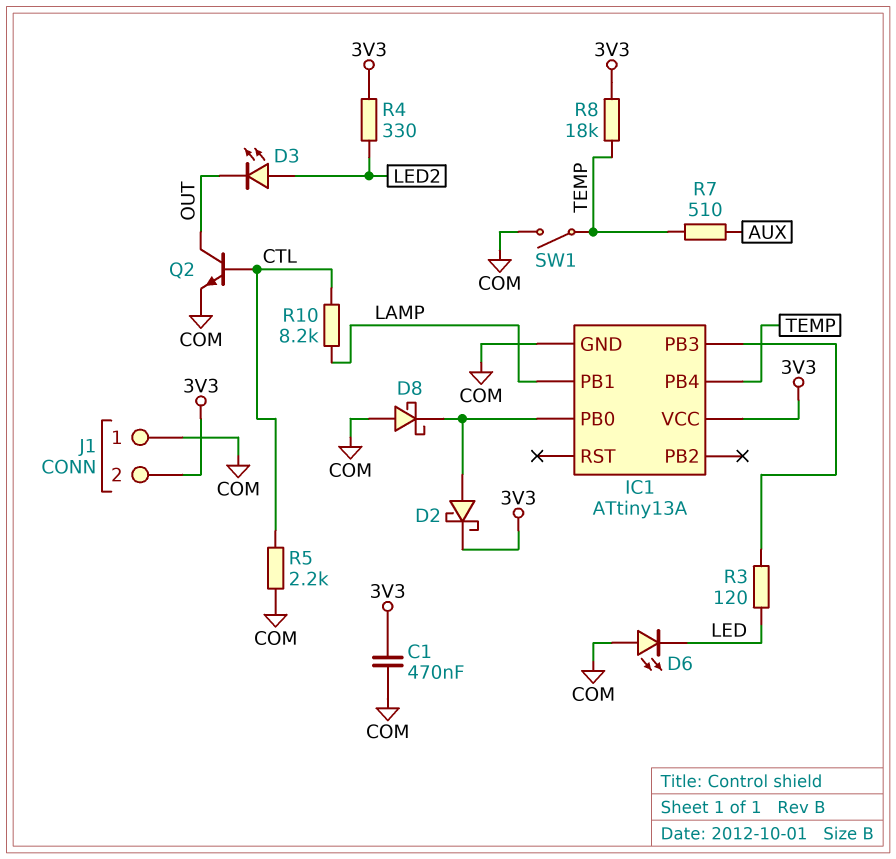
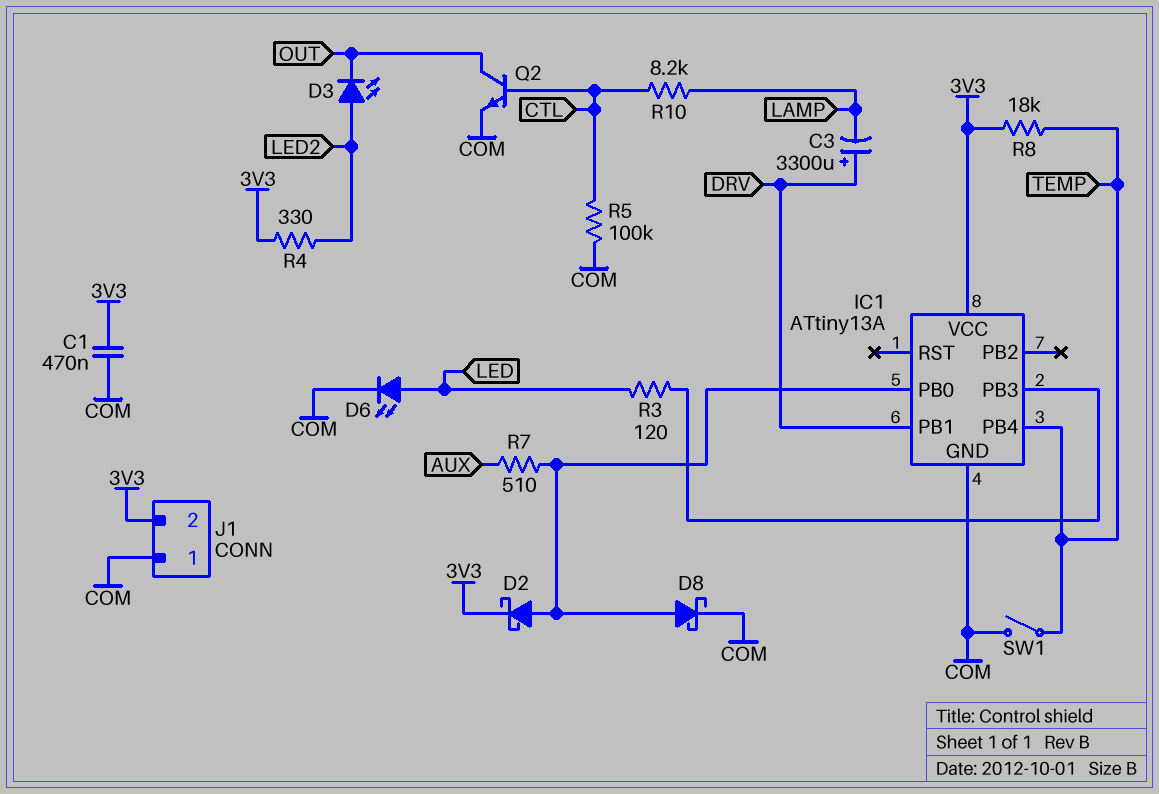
C3: none -> 3300uF (plus DRV, minus LAMP)
D6: LED (A COM, K LED) -> LED (A LED, K COM)
D8: schottky (A COM, K IC1/PB0) -> schottky (A IC1/PB0, K COM)
IC1 pin PB1: LAMP -> DRV
R5: 2.2k (COM, CTL) -> 100k (COM, CTL)
R7: 510 (AUX, TEMP) -> 510 (AUX, IC1/PB0)

